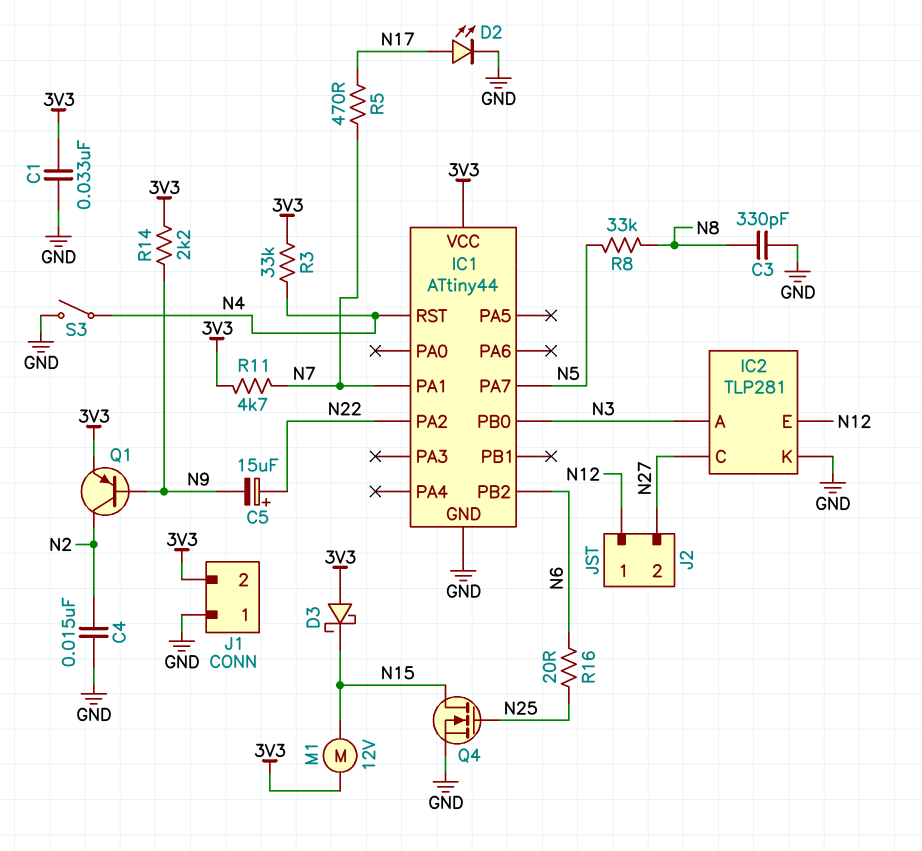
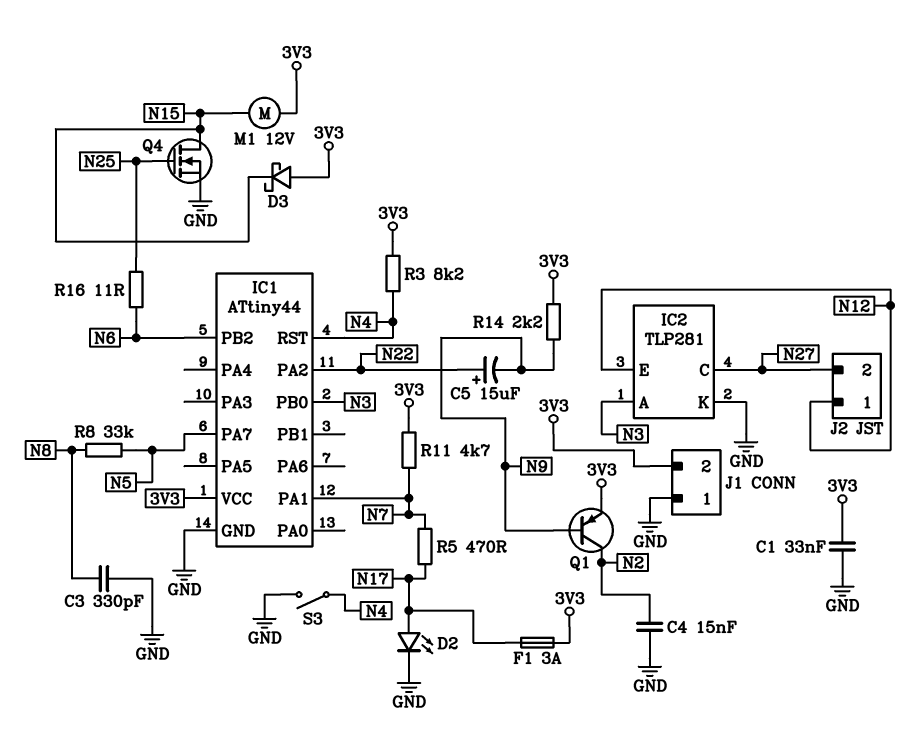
F1: none -> 3A (3V3, N17)
R3: 33k (3V3, N4) -> 8.2k (3V3, N4)
R16: 20 (N6, N25) -> 11 (N6, N25)

